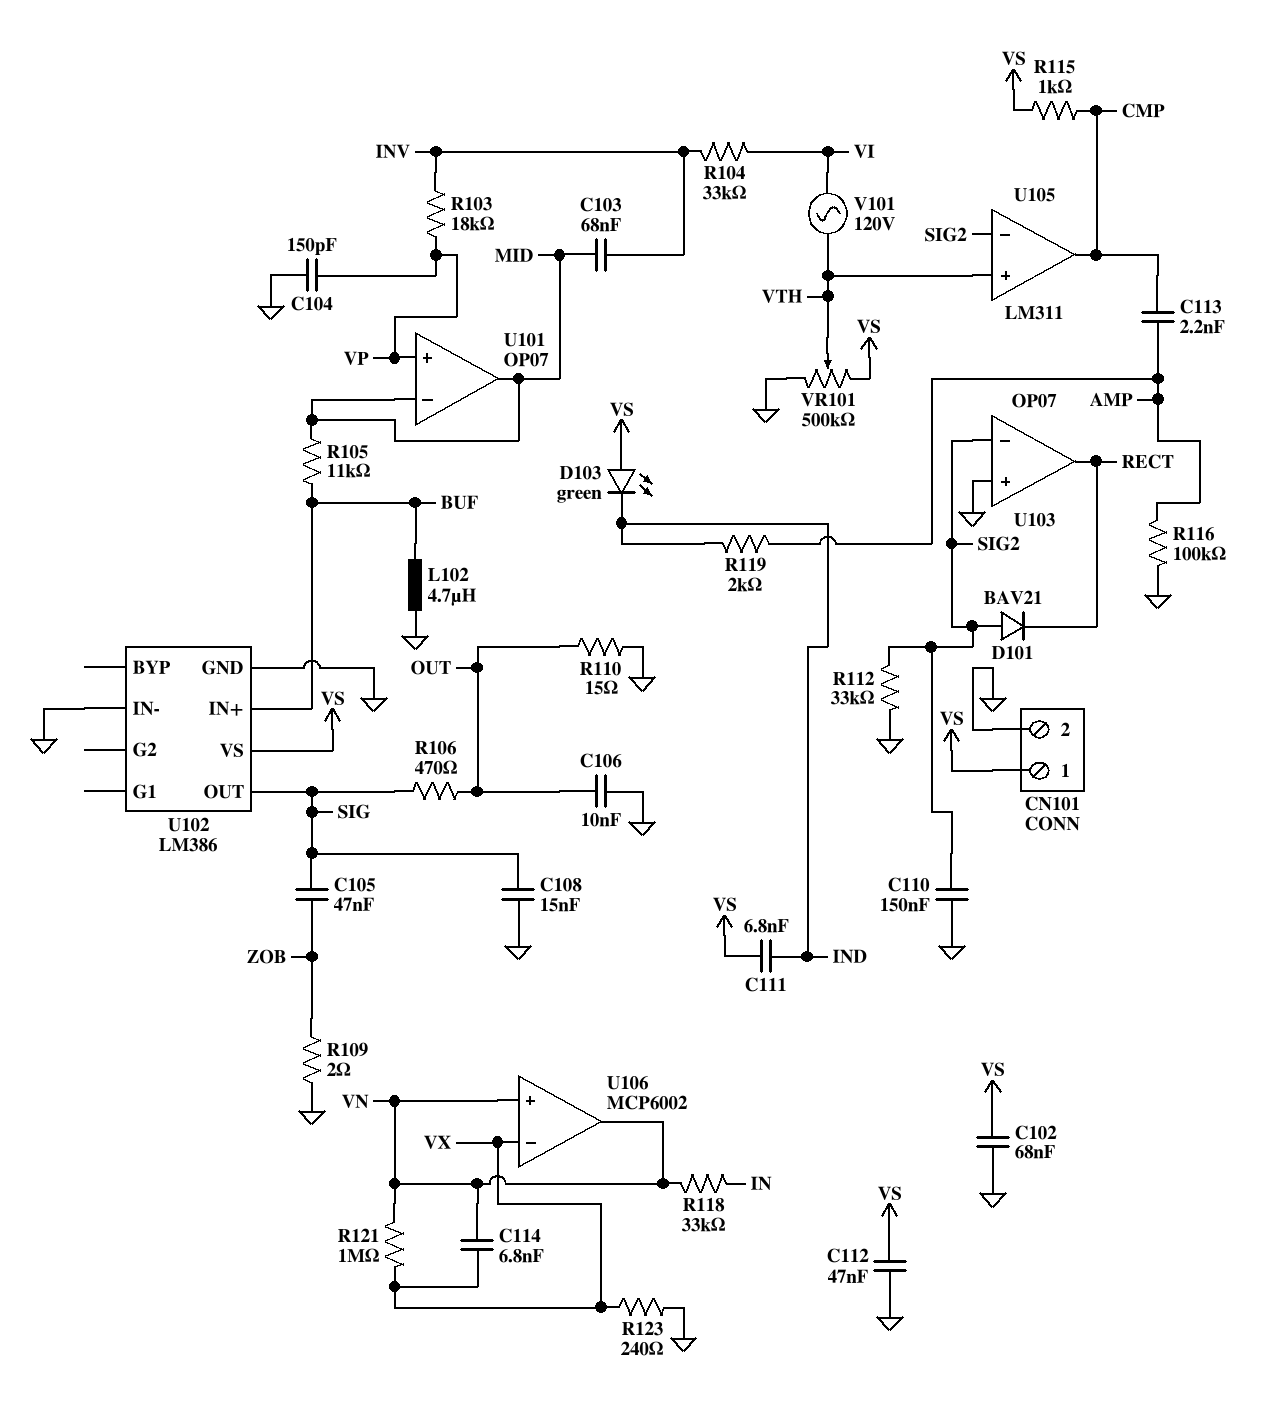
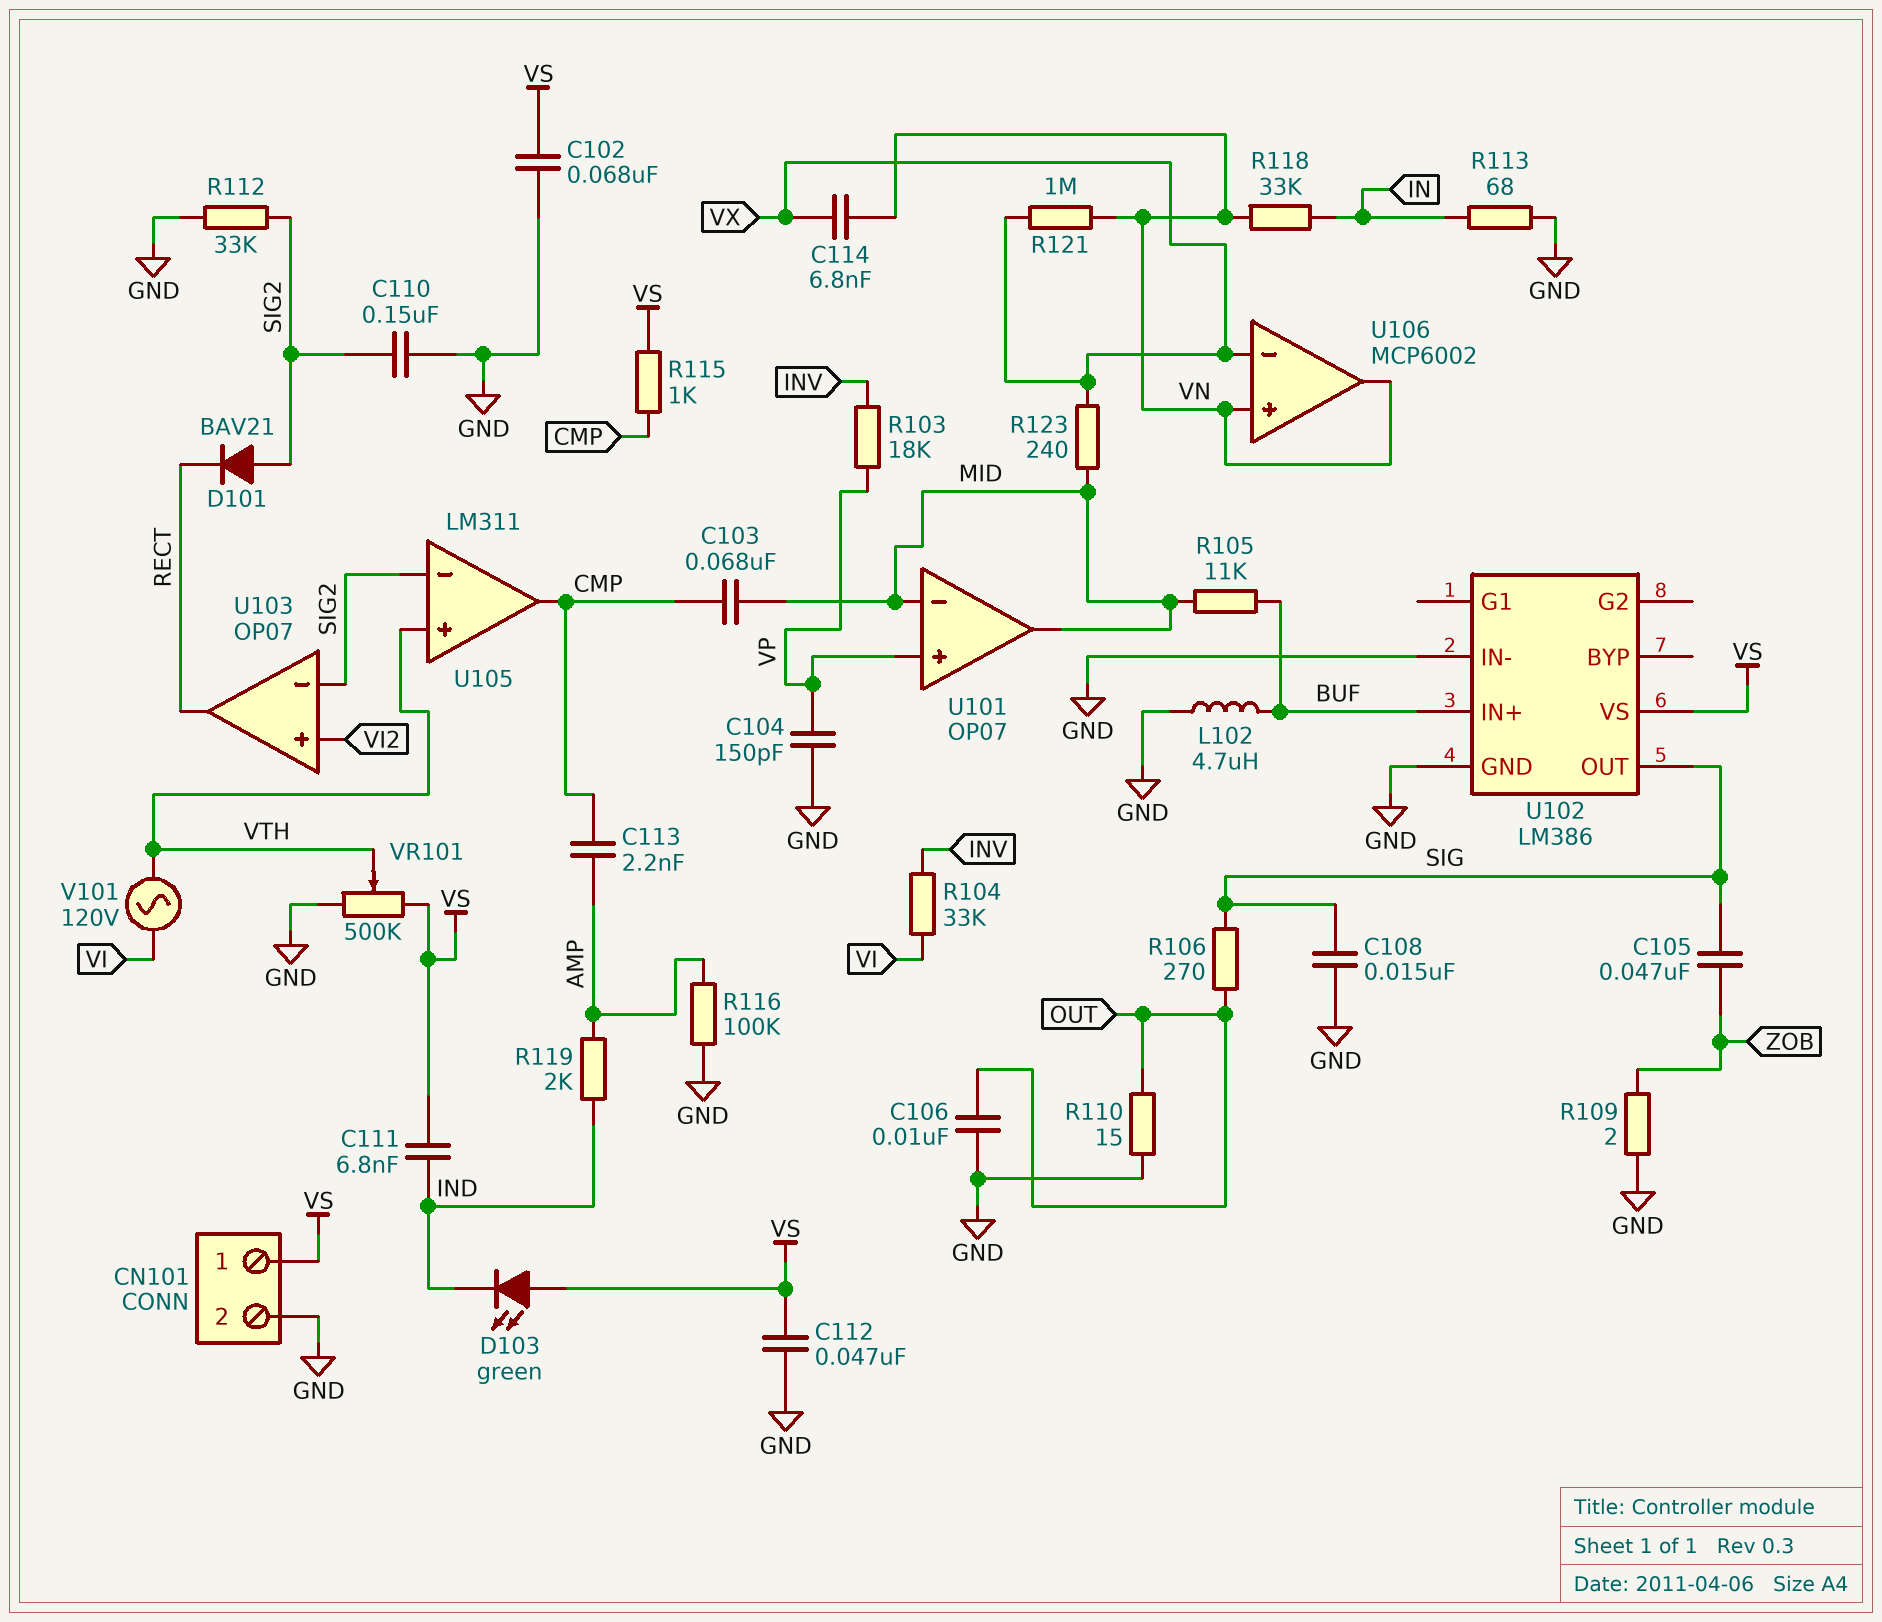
C103: 68nF (INV, MID) -> 68nF (CMP, MID)
R106: 470 (OUT, SIG) -> 270 (OUT, SIG)
R113: none -> 68 (GND, IN)
R123: 240 (GND, VX) -> 240 (MID, VX)
U103 pin in+: GND -> VI2

